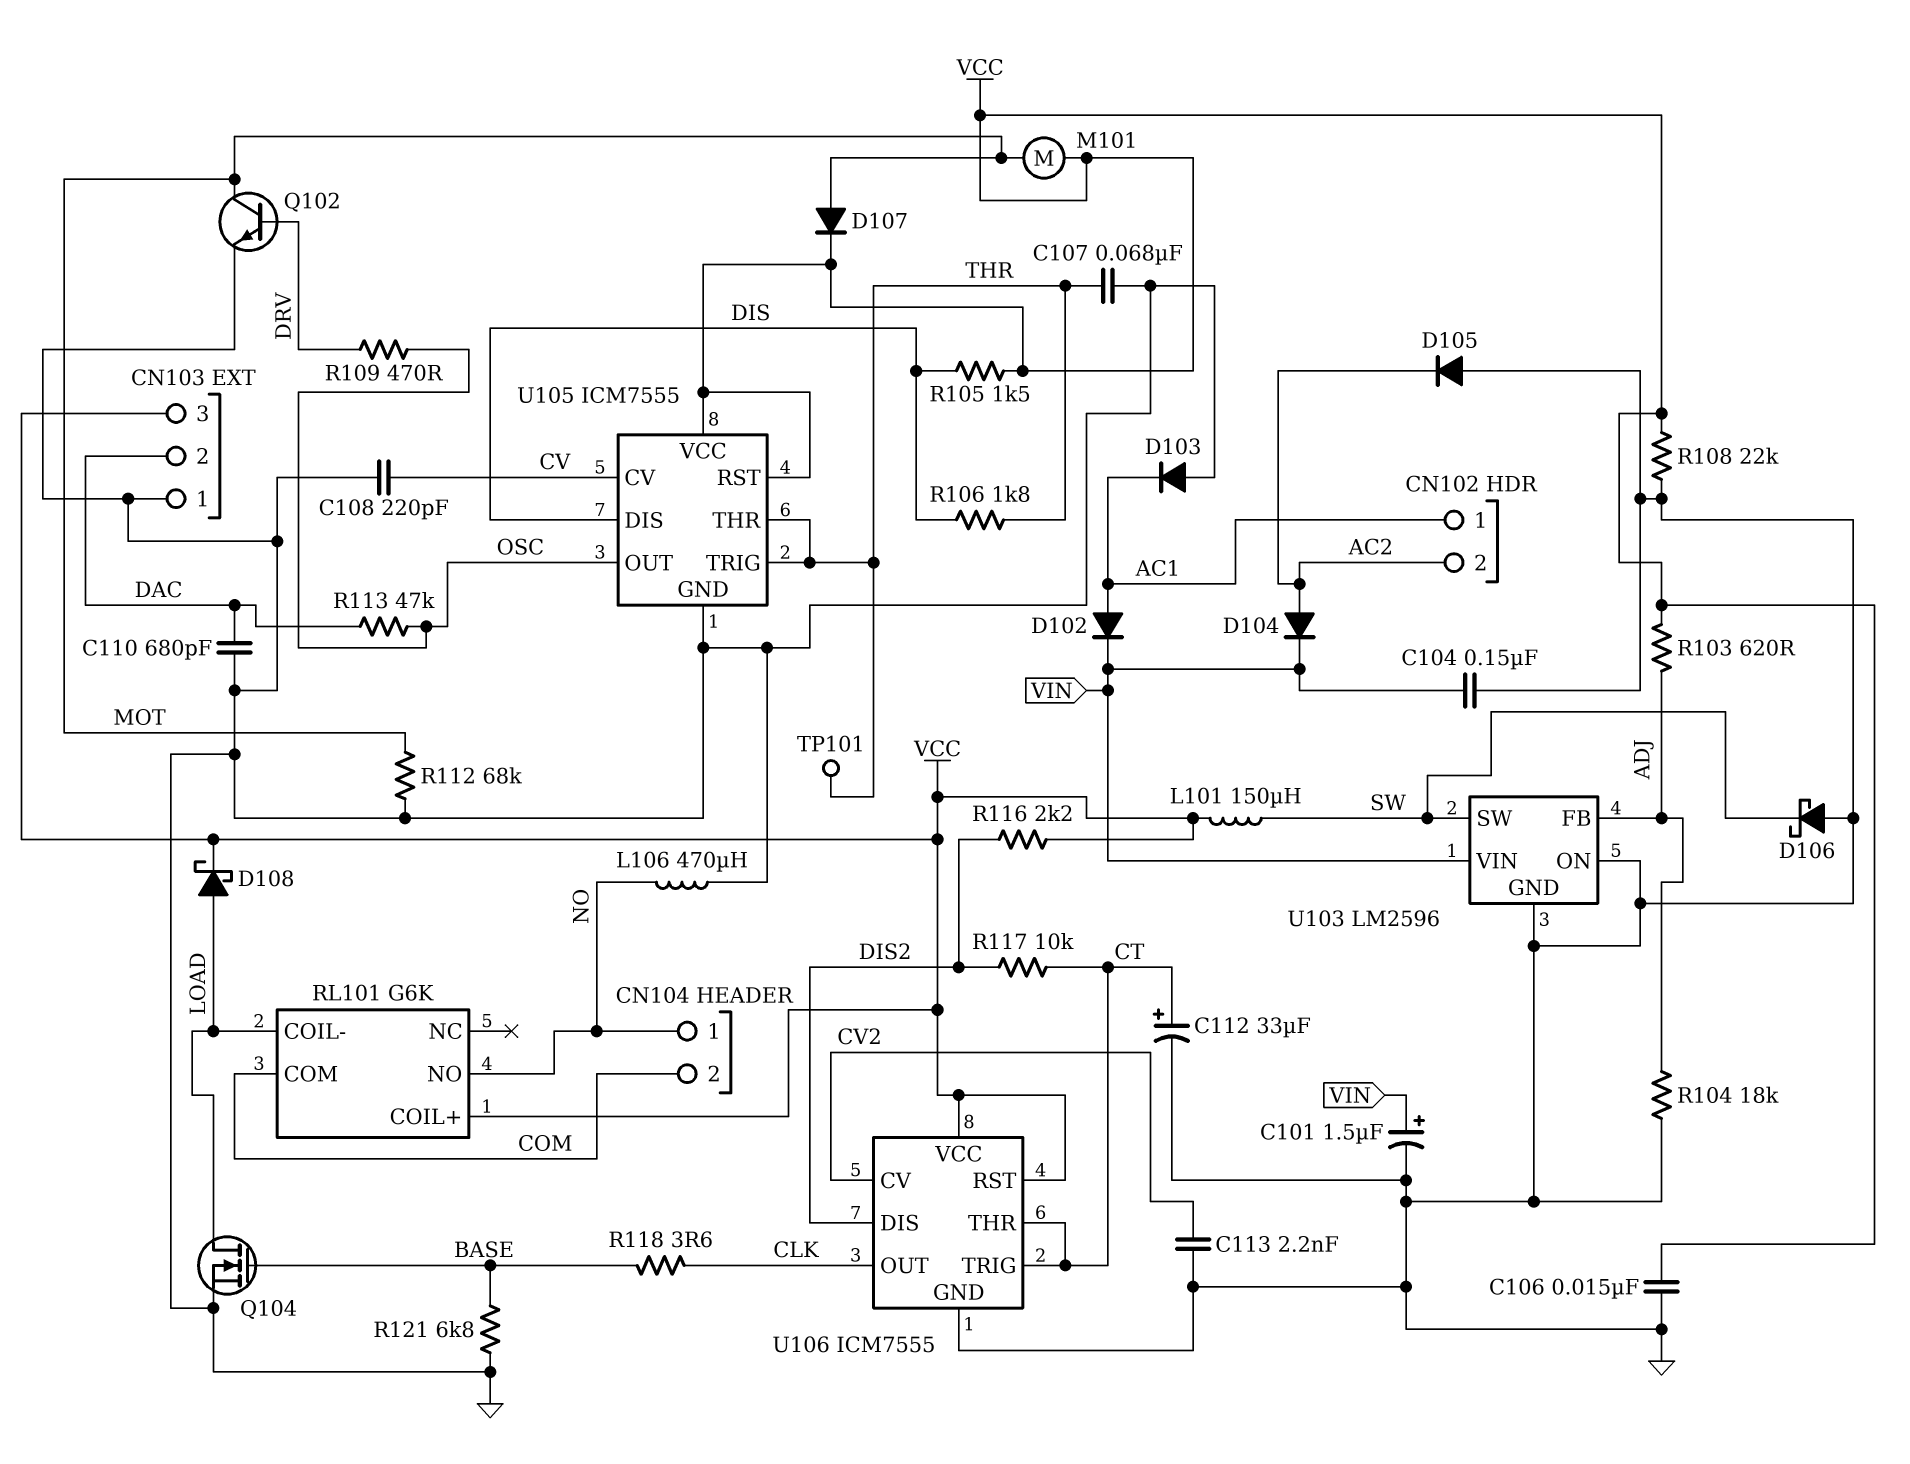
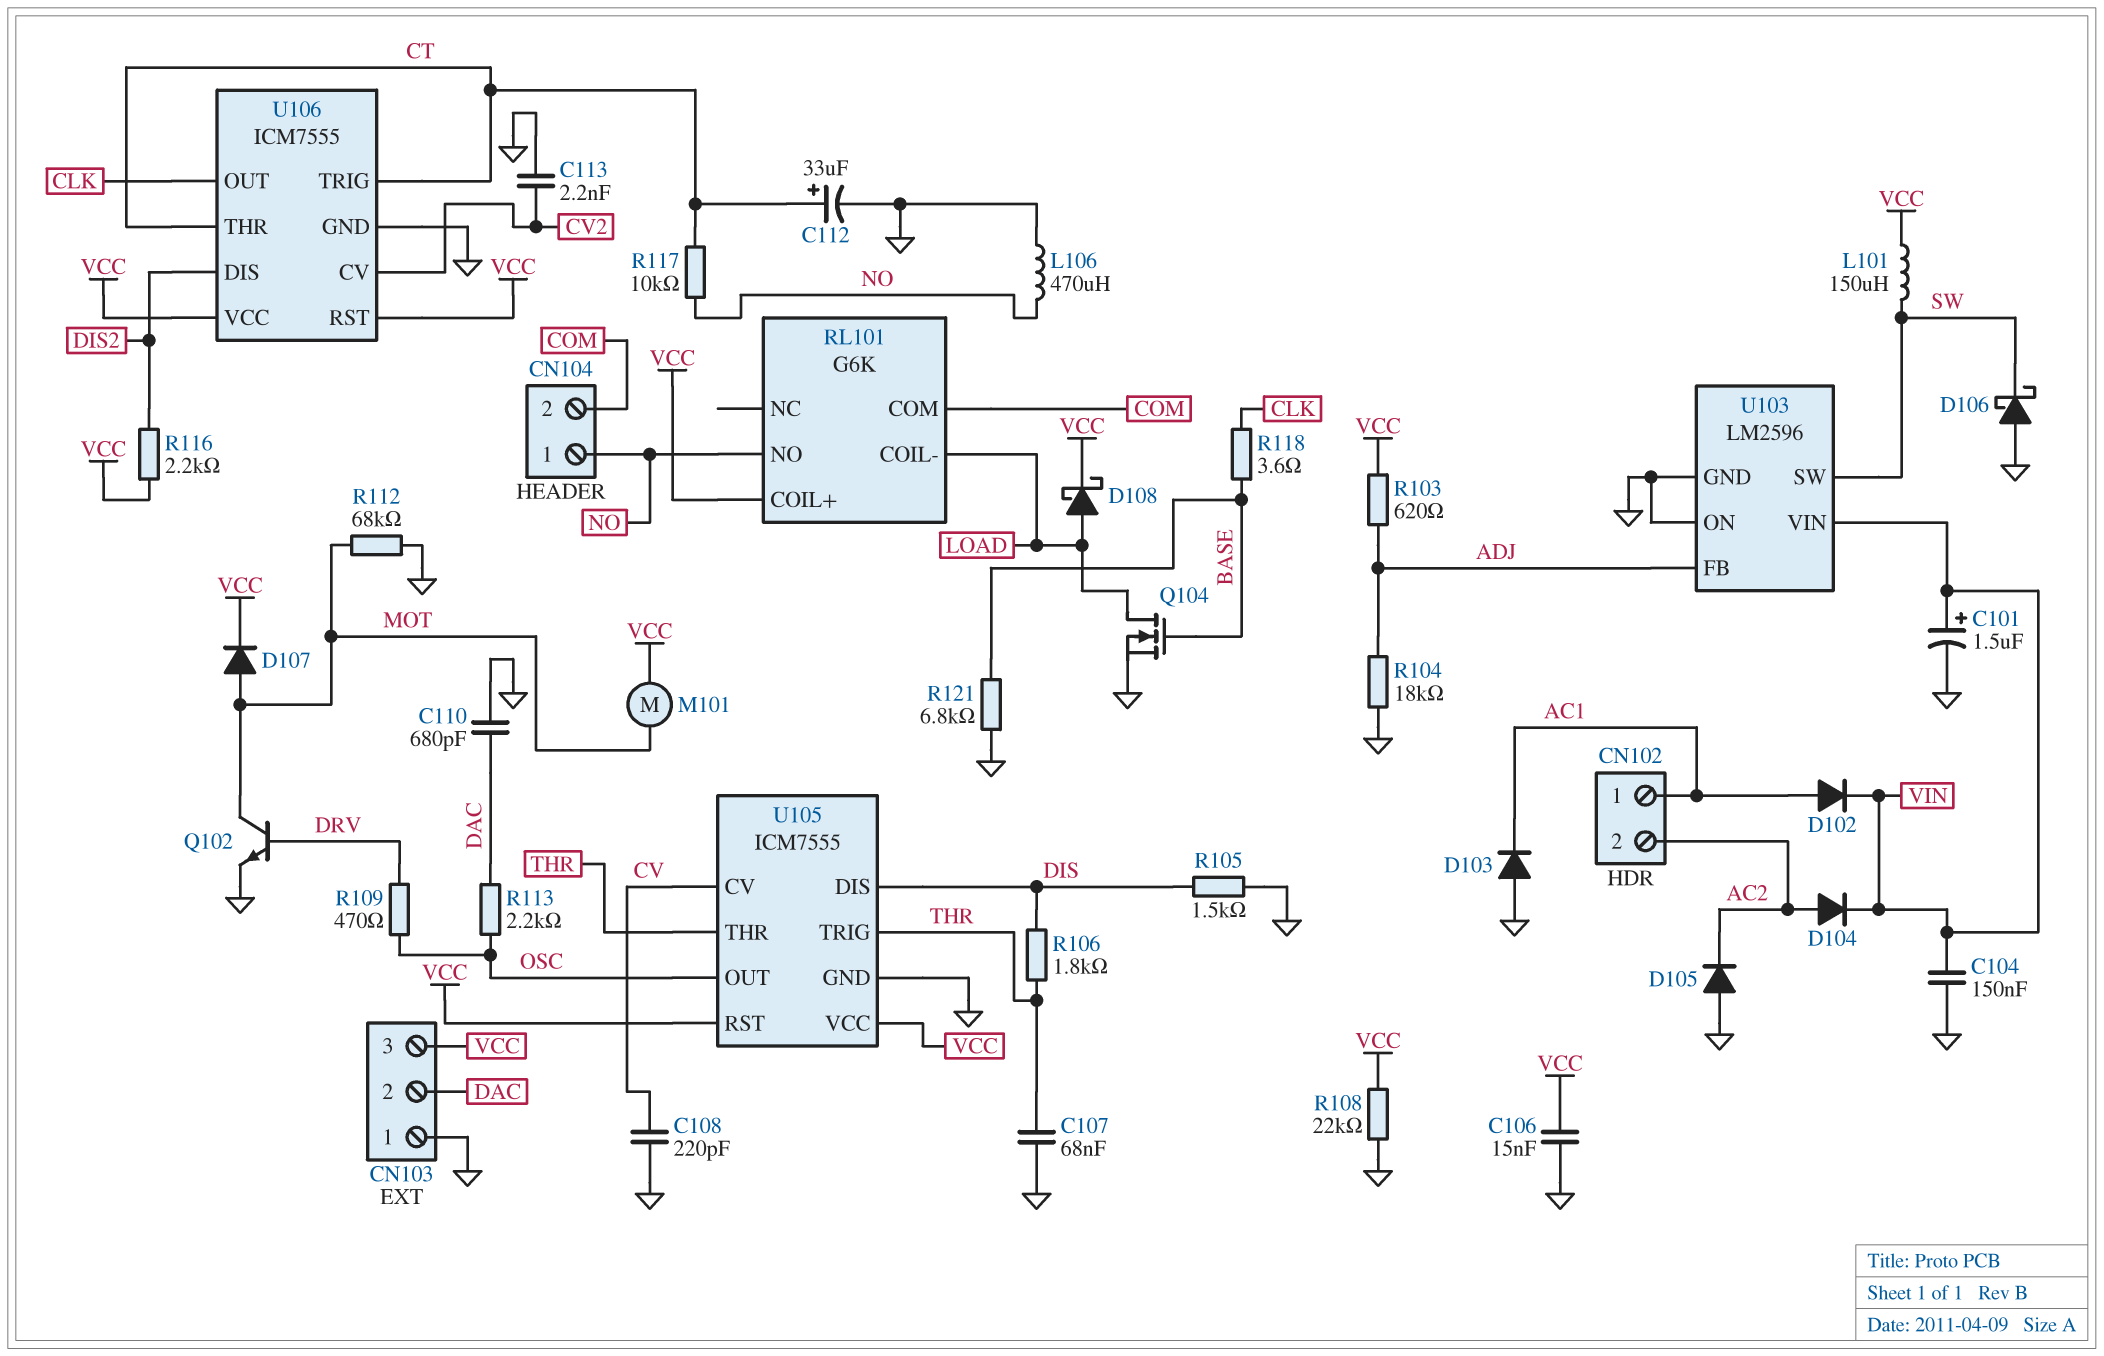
R105: 1.5k (DIS, VCC) -> 1.5k (DIS, GND)
R113: 47k (DAC, OSC) -> 2.2k (DAC, OSC)
R117: 10k (CT, DIS2) -> 10k (CT, NO)
TP101: test point (THR) -> none

